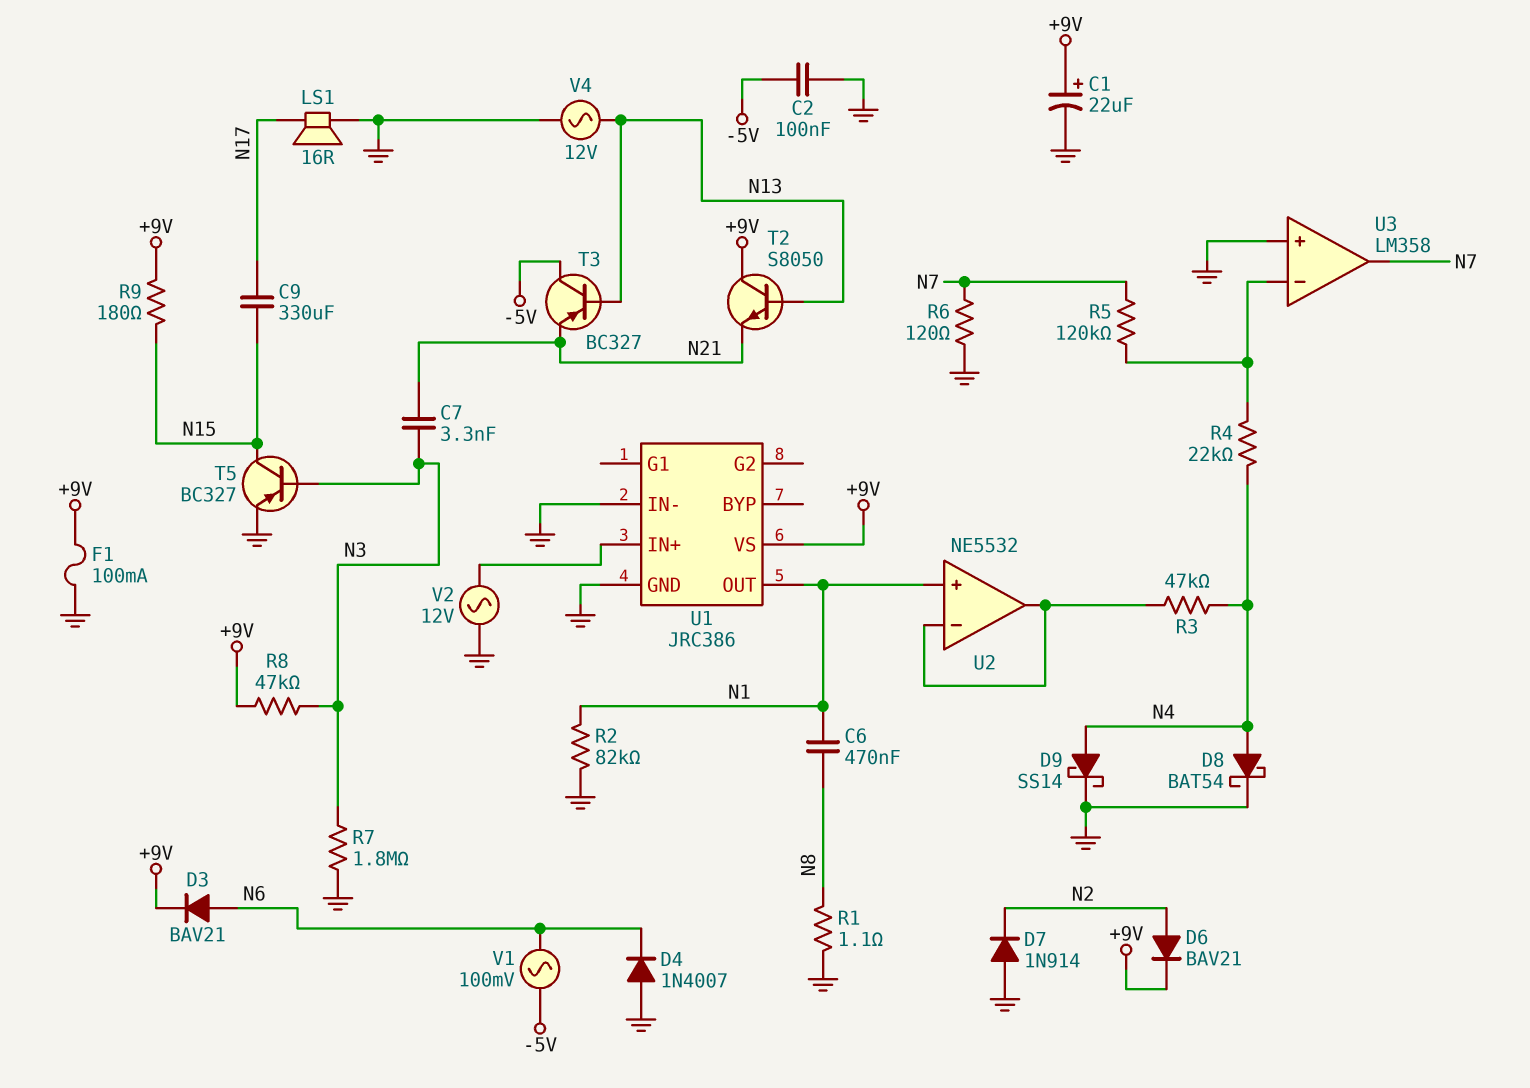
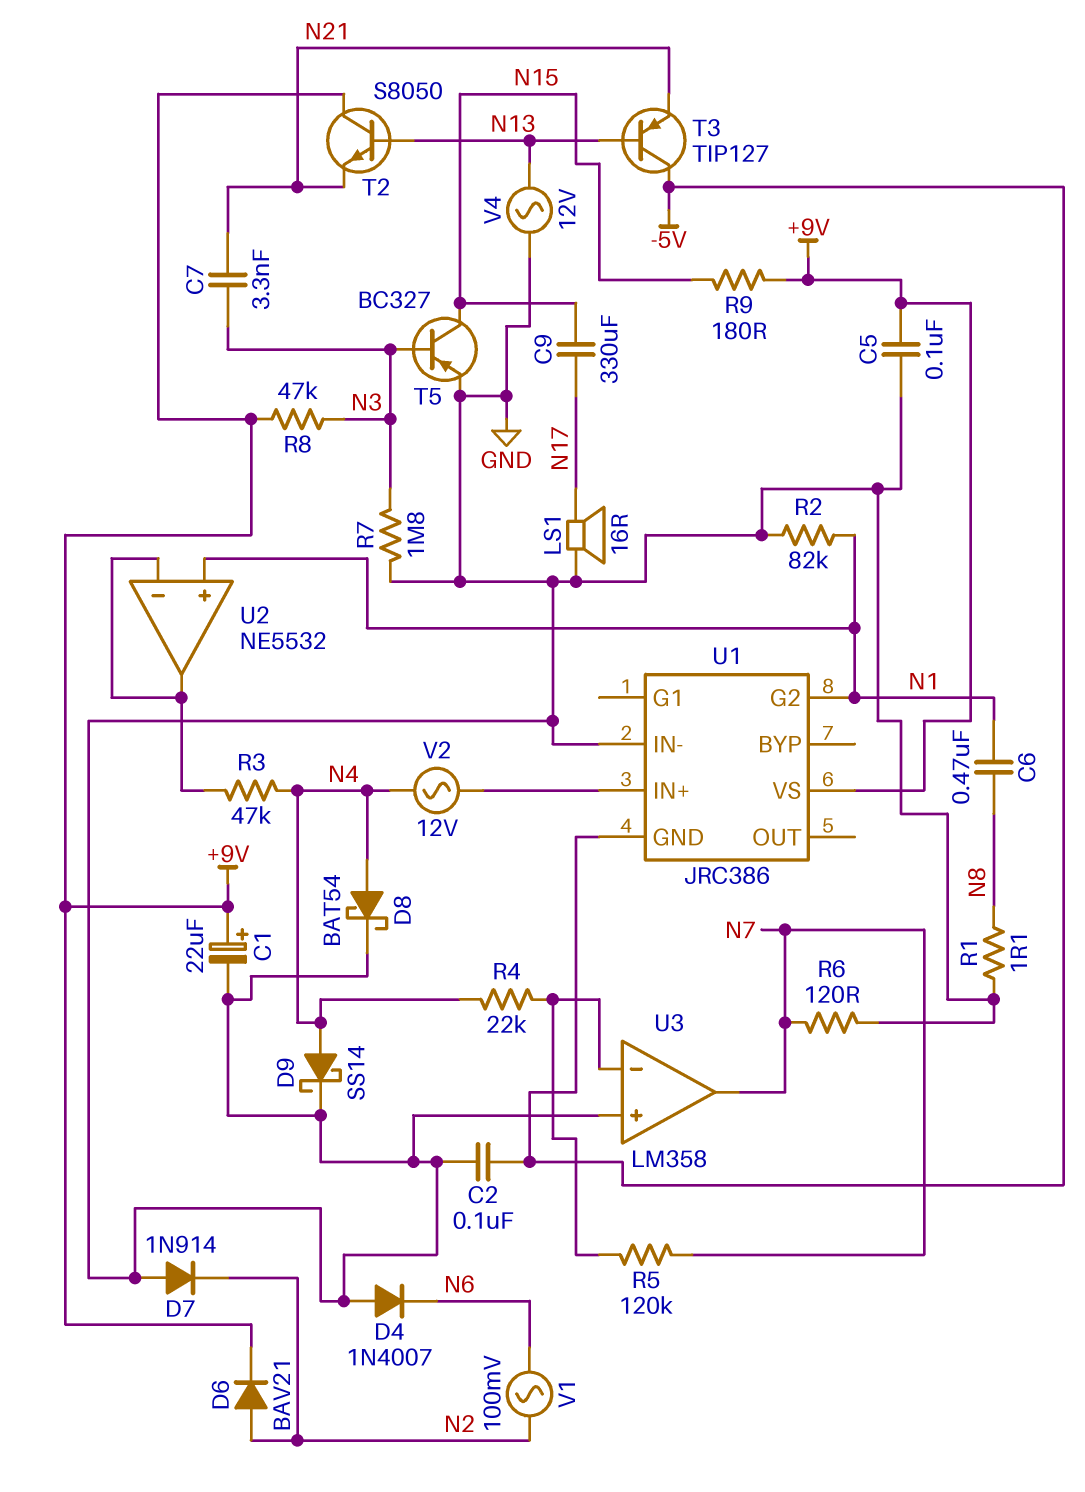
C5: none -> 100nF (+9V, GND)
D3: diode BAV21 (A N6, K +9V) -> none
F1: 100mA (+9V, GND) -> none
T3: PNP BC327 (B N13, C -5V, E N21) -> PNP TIP127 (B N13, C -5V, E N21)
U1 pin G2: none -> N1
U1 pin GND: GND -> -5V
U1 pin OUT: N1 -> none
V1: AC 100mV (-5V, N6) -> AC 100mV (N2, N6)
V2: AC 12V (GND, U1/IN+) -> AC 12V (N4, U1/IN+)

